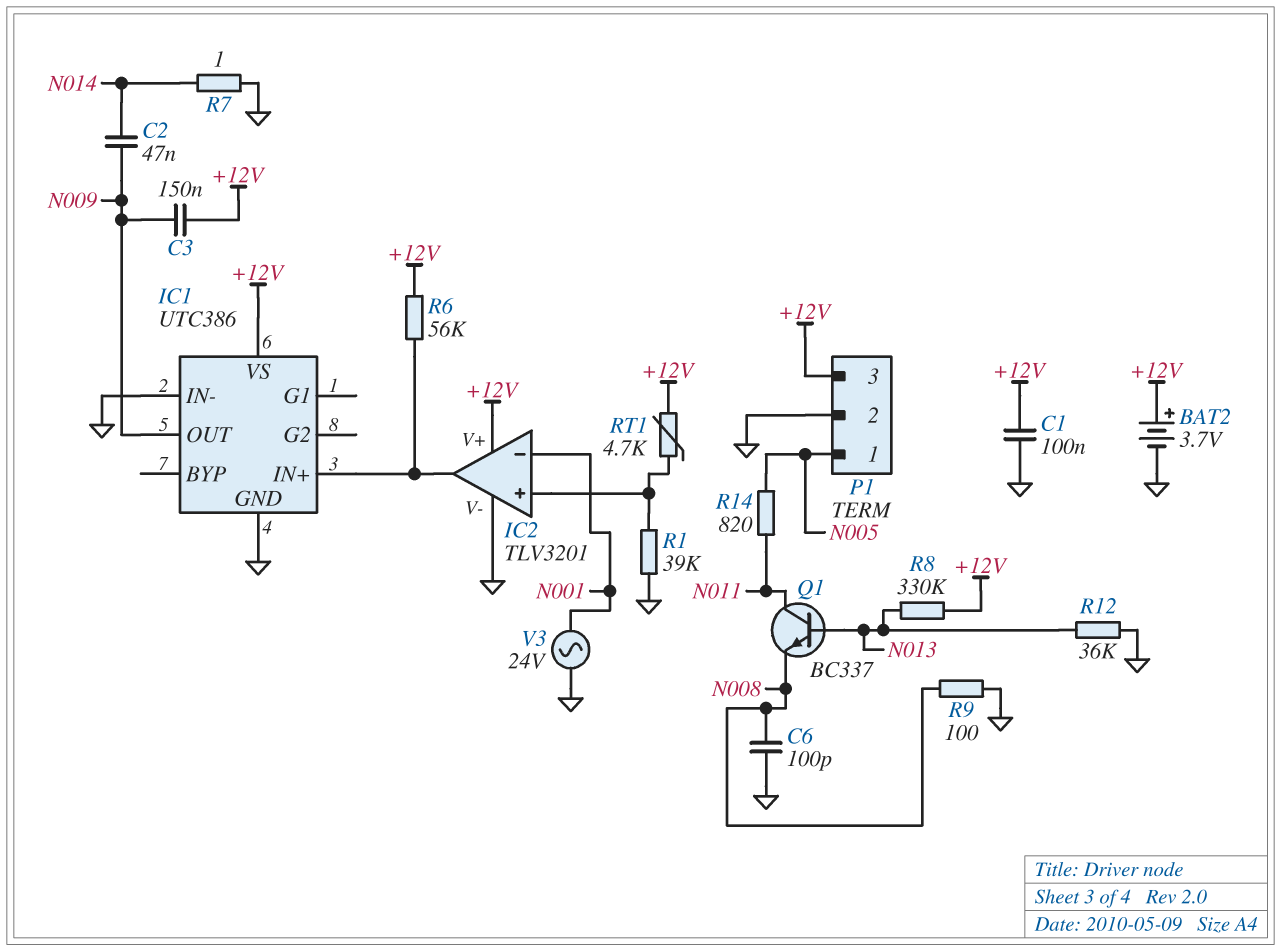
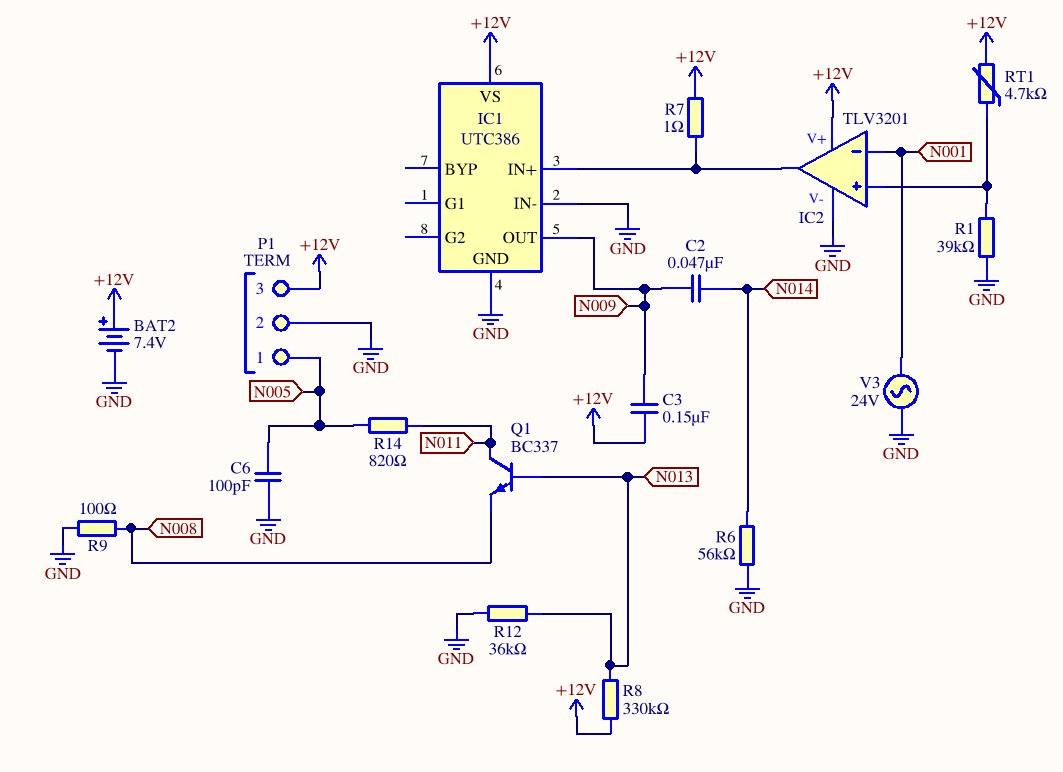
BAT2: 3.7V (plus +12V, minus GND) -> 7.4V (plus +12V, minus GND)
C1: 100nF (+12V, GND) -> none
C6: 100pF (GND, N008) -> 100pF (GND, N005)
R6: 56k (+12V, IC1/IN+) -> 56k (GND, N014)
R7: 1 (GND, N014) -> 1 (+12V, IC1/IN+)

